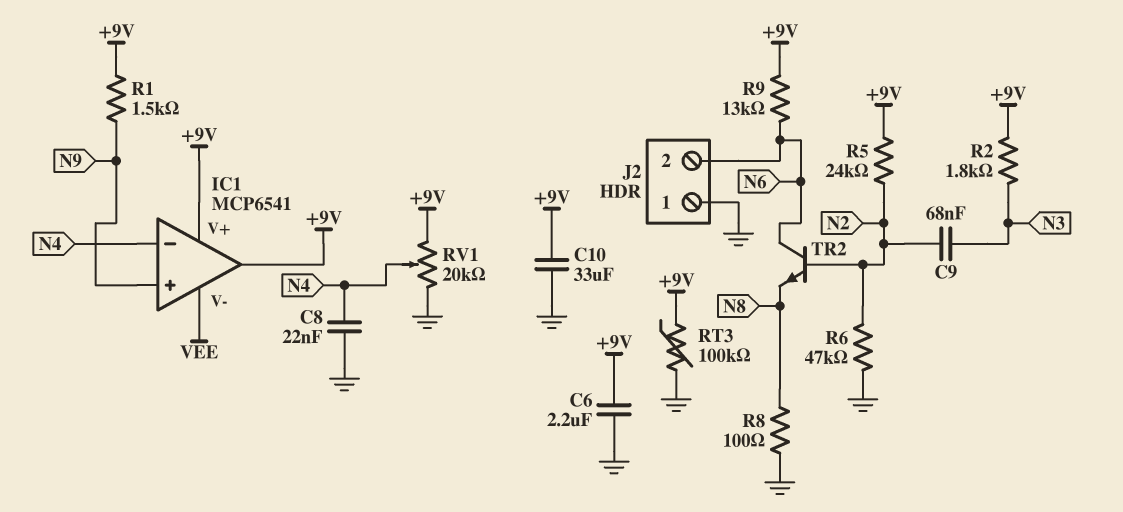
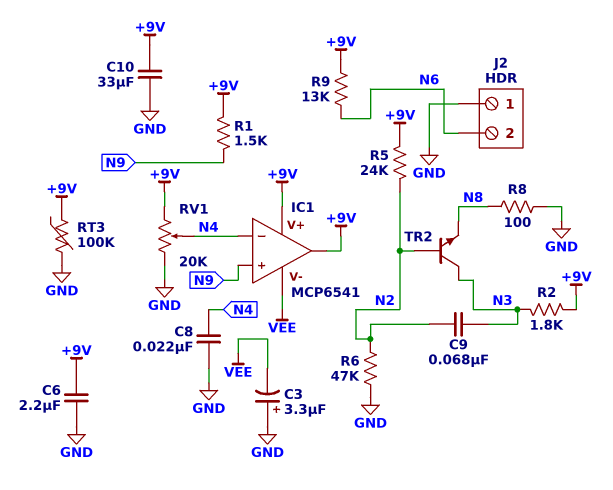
C3: none -> 3.3uF (plus GND, minus VEE)
TR2: NPN (B N2, C N6, E N8) -> NPN (B N2, C N3, E N8)

